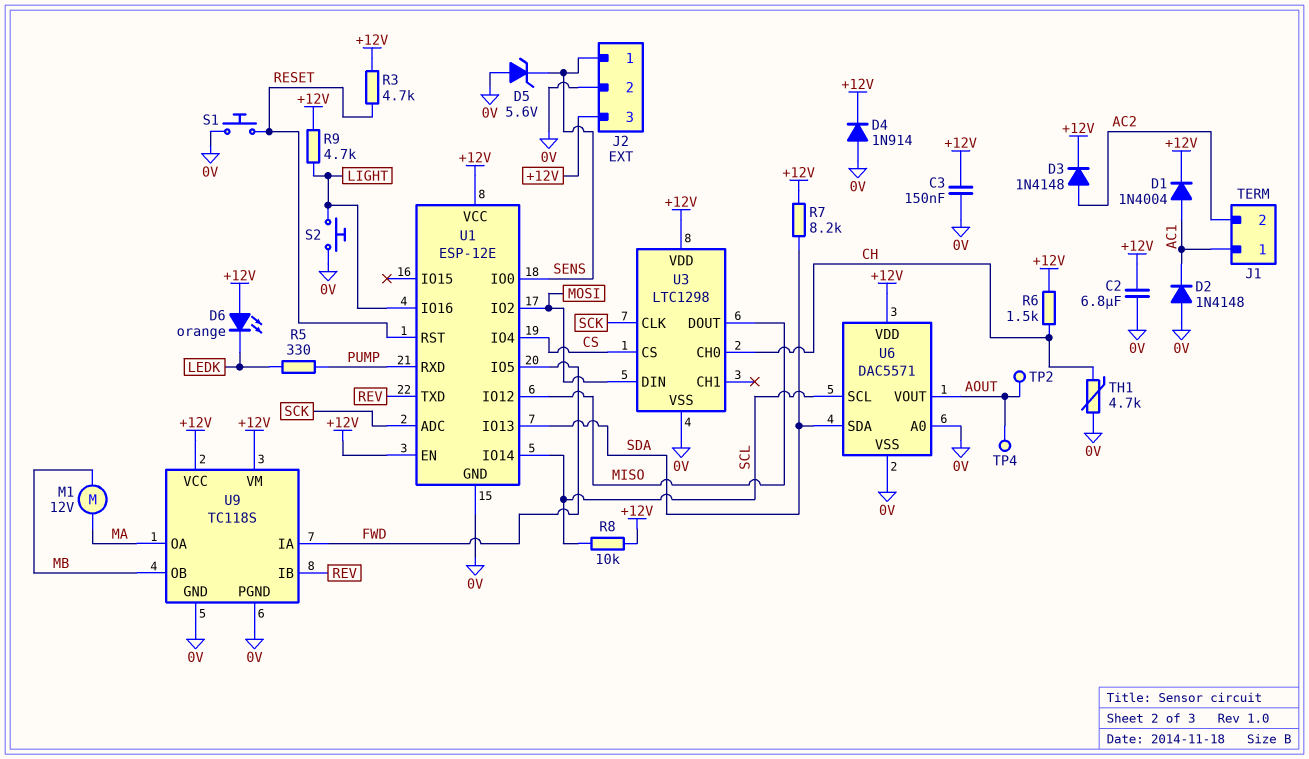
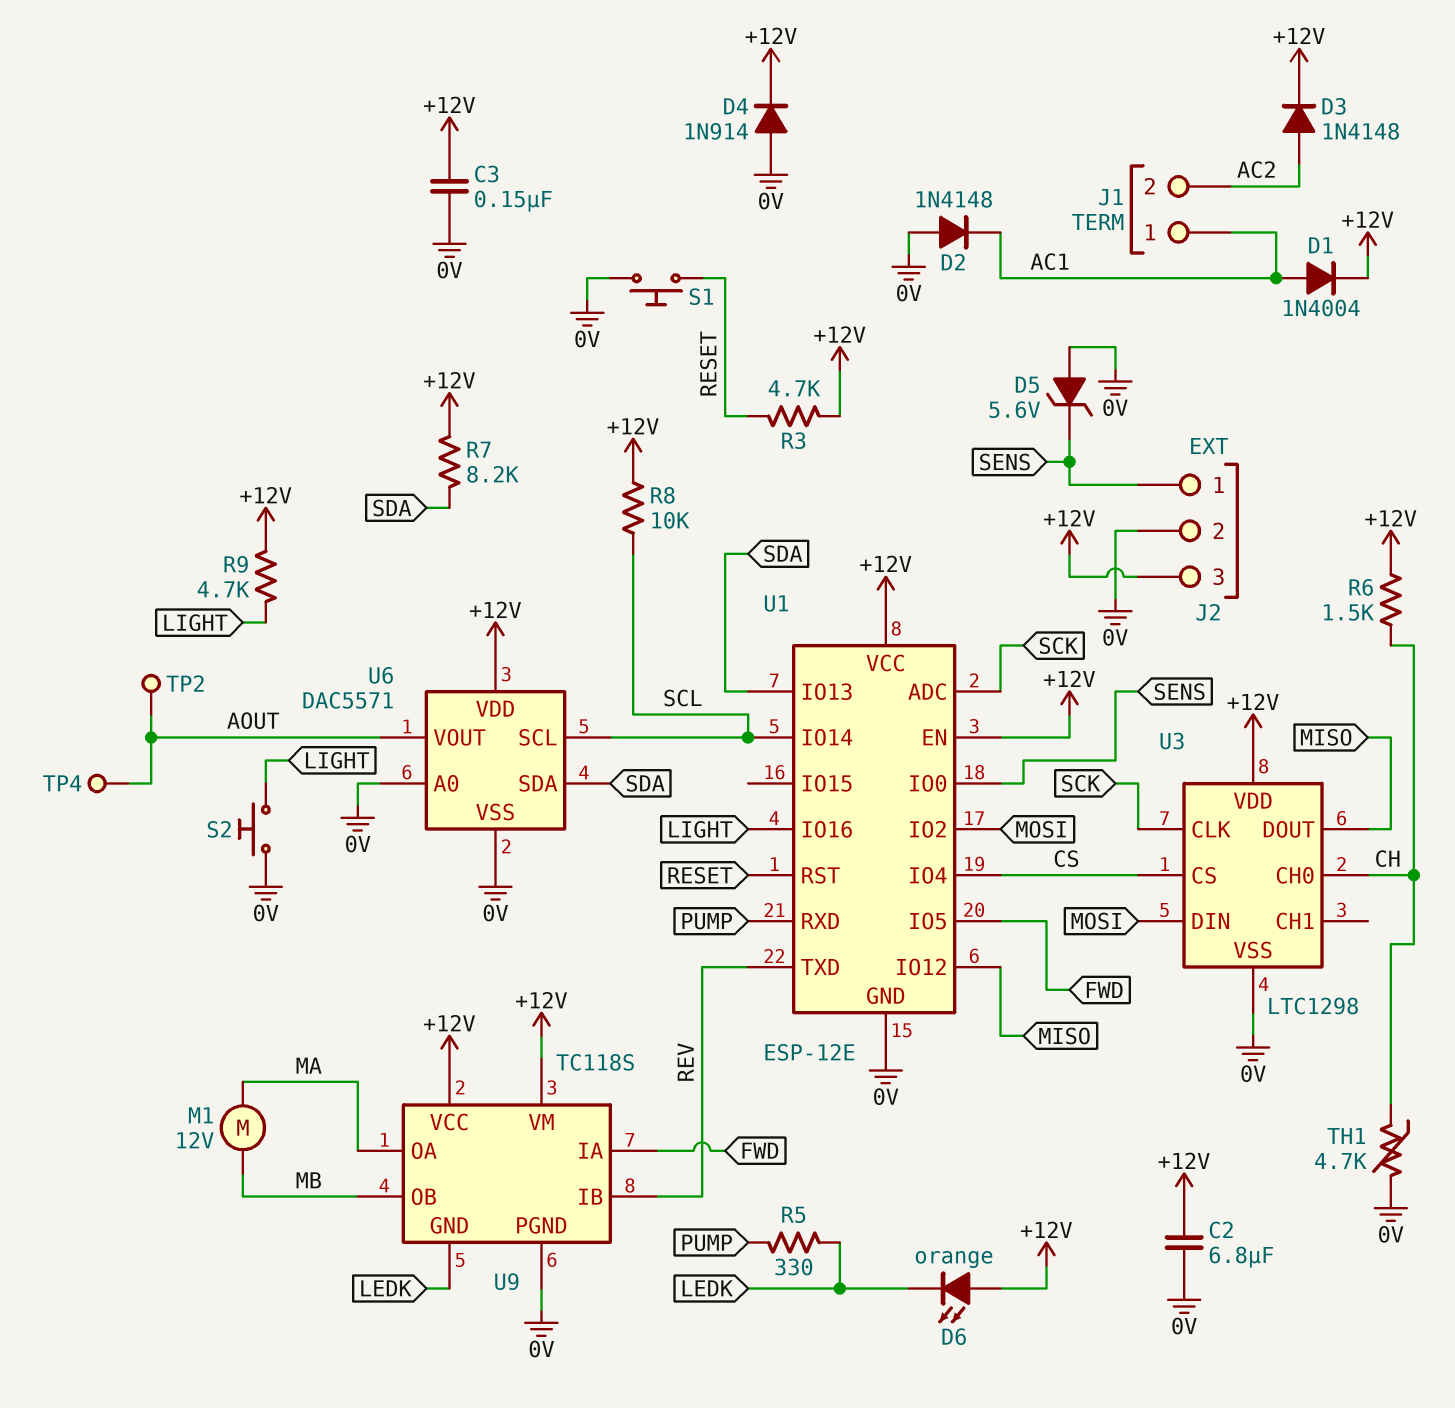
U9 pin GND: 0V -> LEDK

